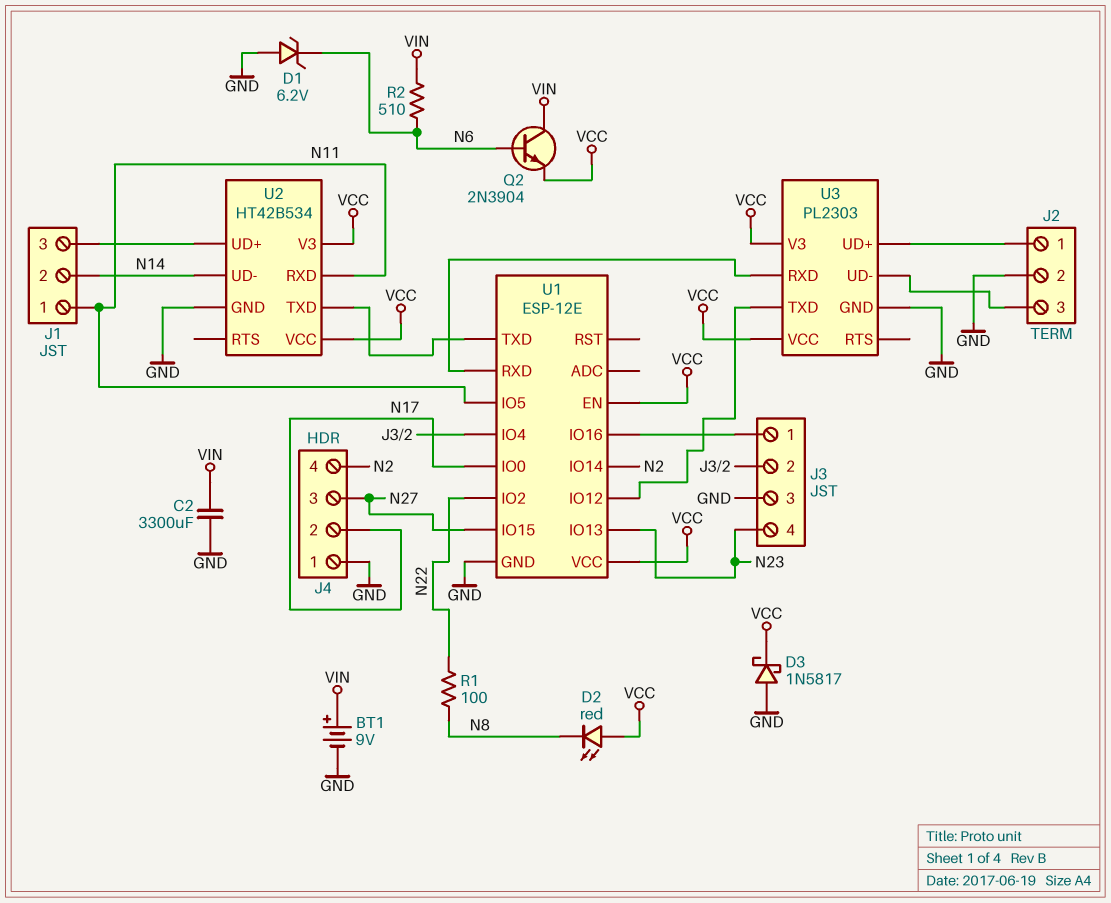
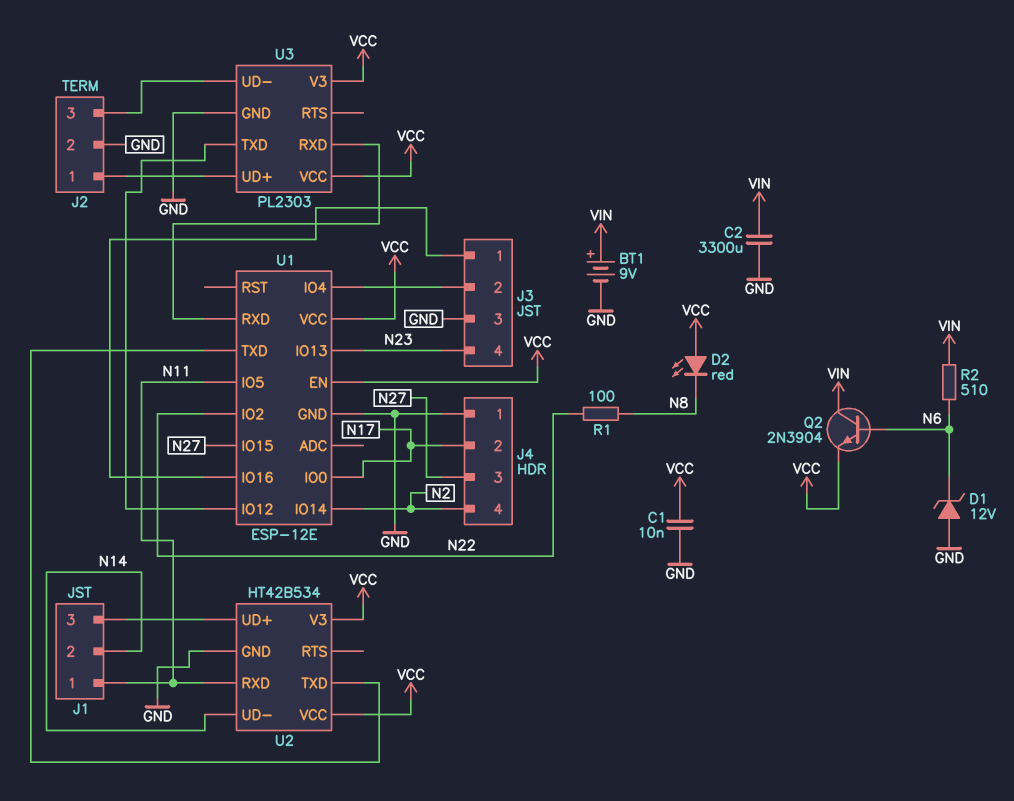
C1: none -> 10nF (GND, VCC)
D1: zener 6.2V (A GND, K N6) -> zener 12V (A GND, K N6)
D3: schottky 1N5817 (A GND, K VCC) -> none

